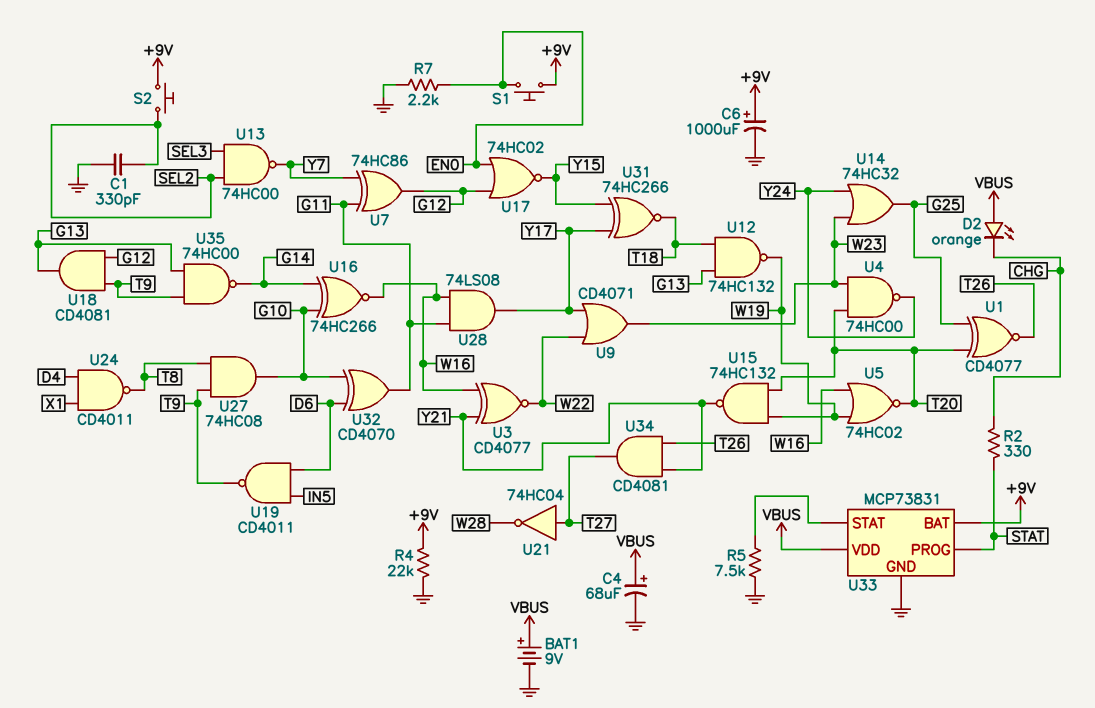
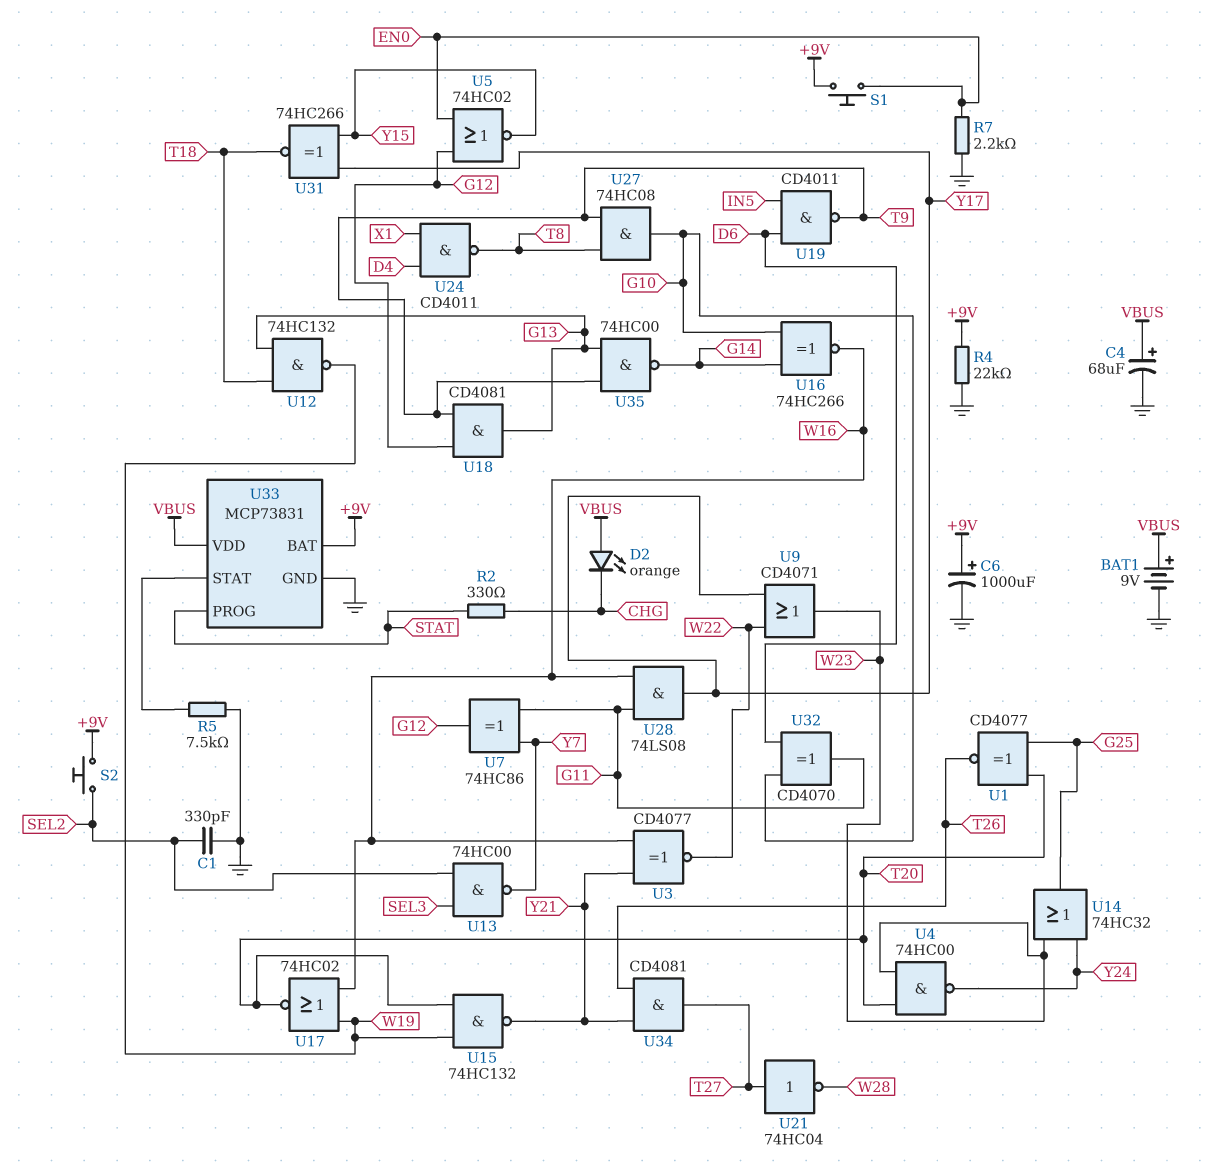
U5: NOR 74HC02 (in W16, in W19, out T20) -> NOR 74HC02 (in EN0, in G12, out Y15)
U17: NOR 74HC02 (in EN0, in G12, out Y15) -> NOR 74HC02 (in W16, in W19, out T20)

